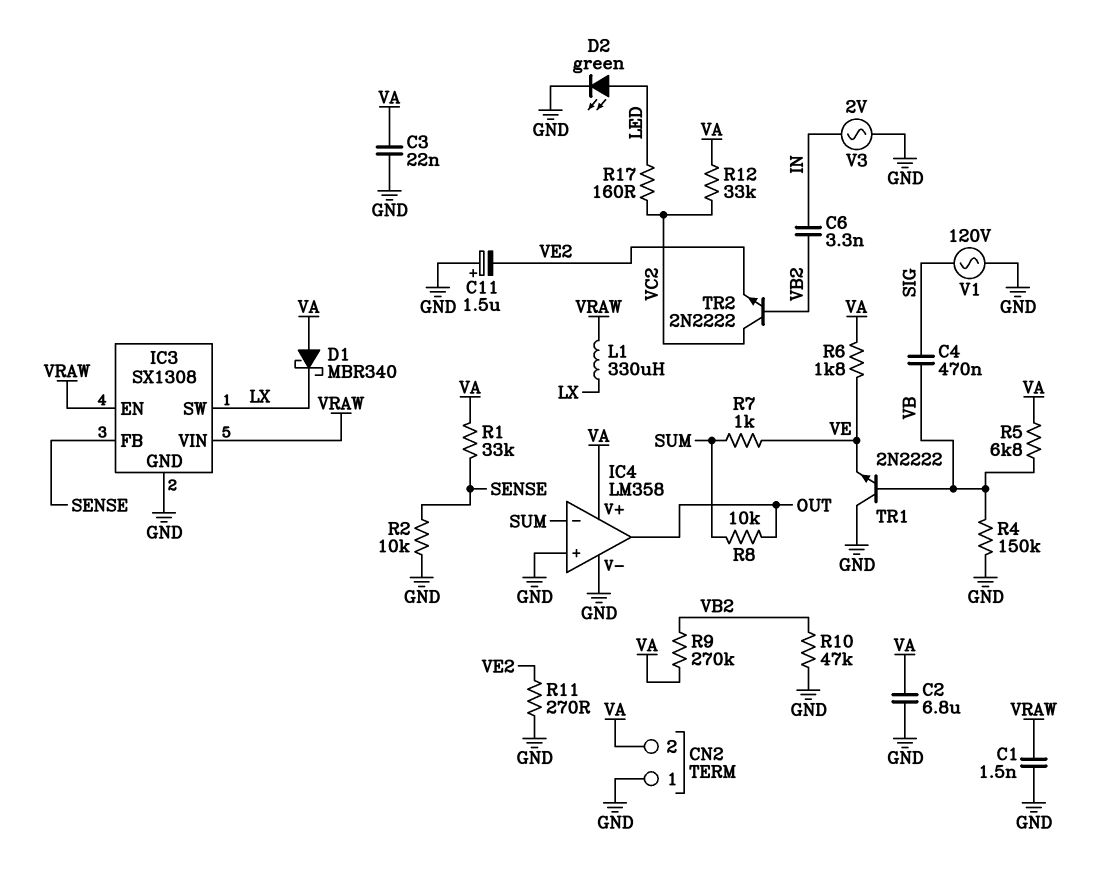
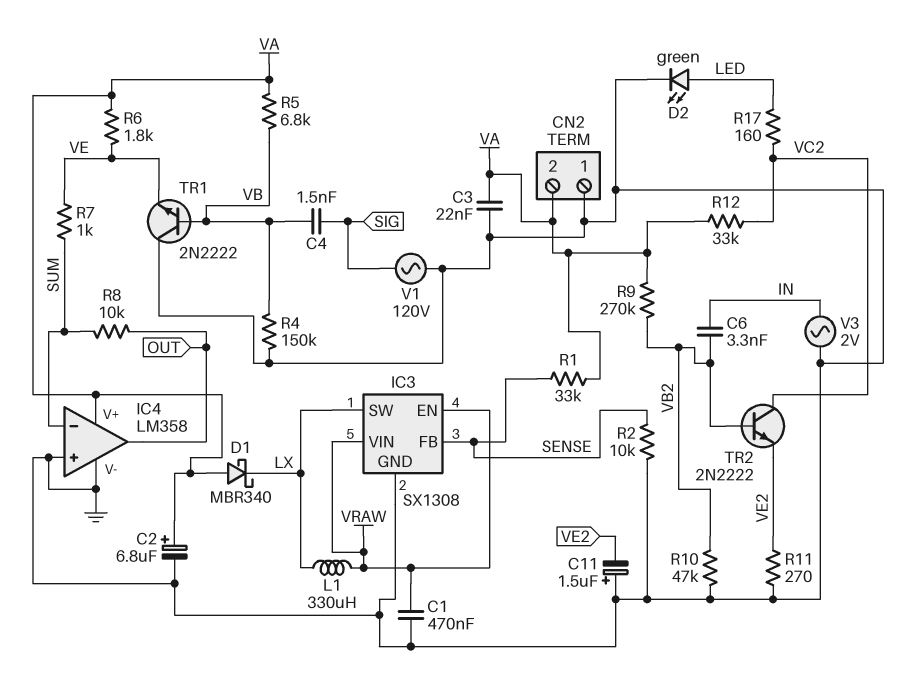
C1: 1.5nF (GND, VRAW) -> 470nF (GND, VRAW)
C2: 6.8uF (GND, VA) -> 6.8uF (plus VA, minus GND)
C4: 470nF (SIG, VB) -> 1.5nF (SIG, VB)

